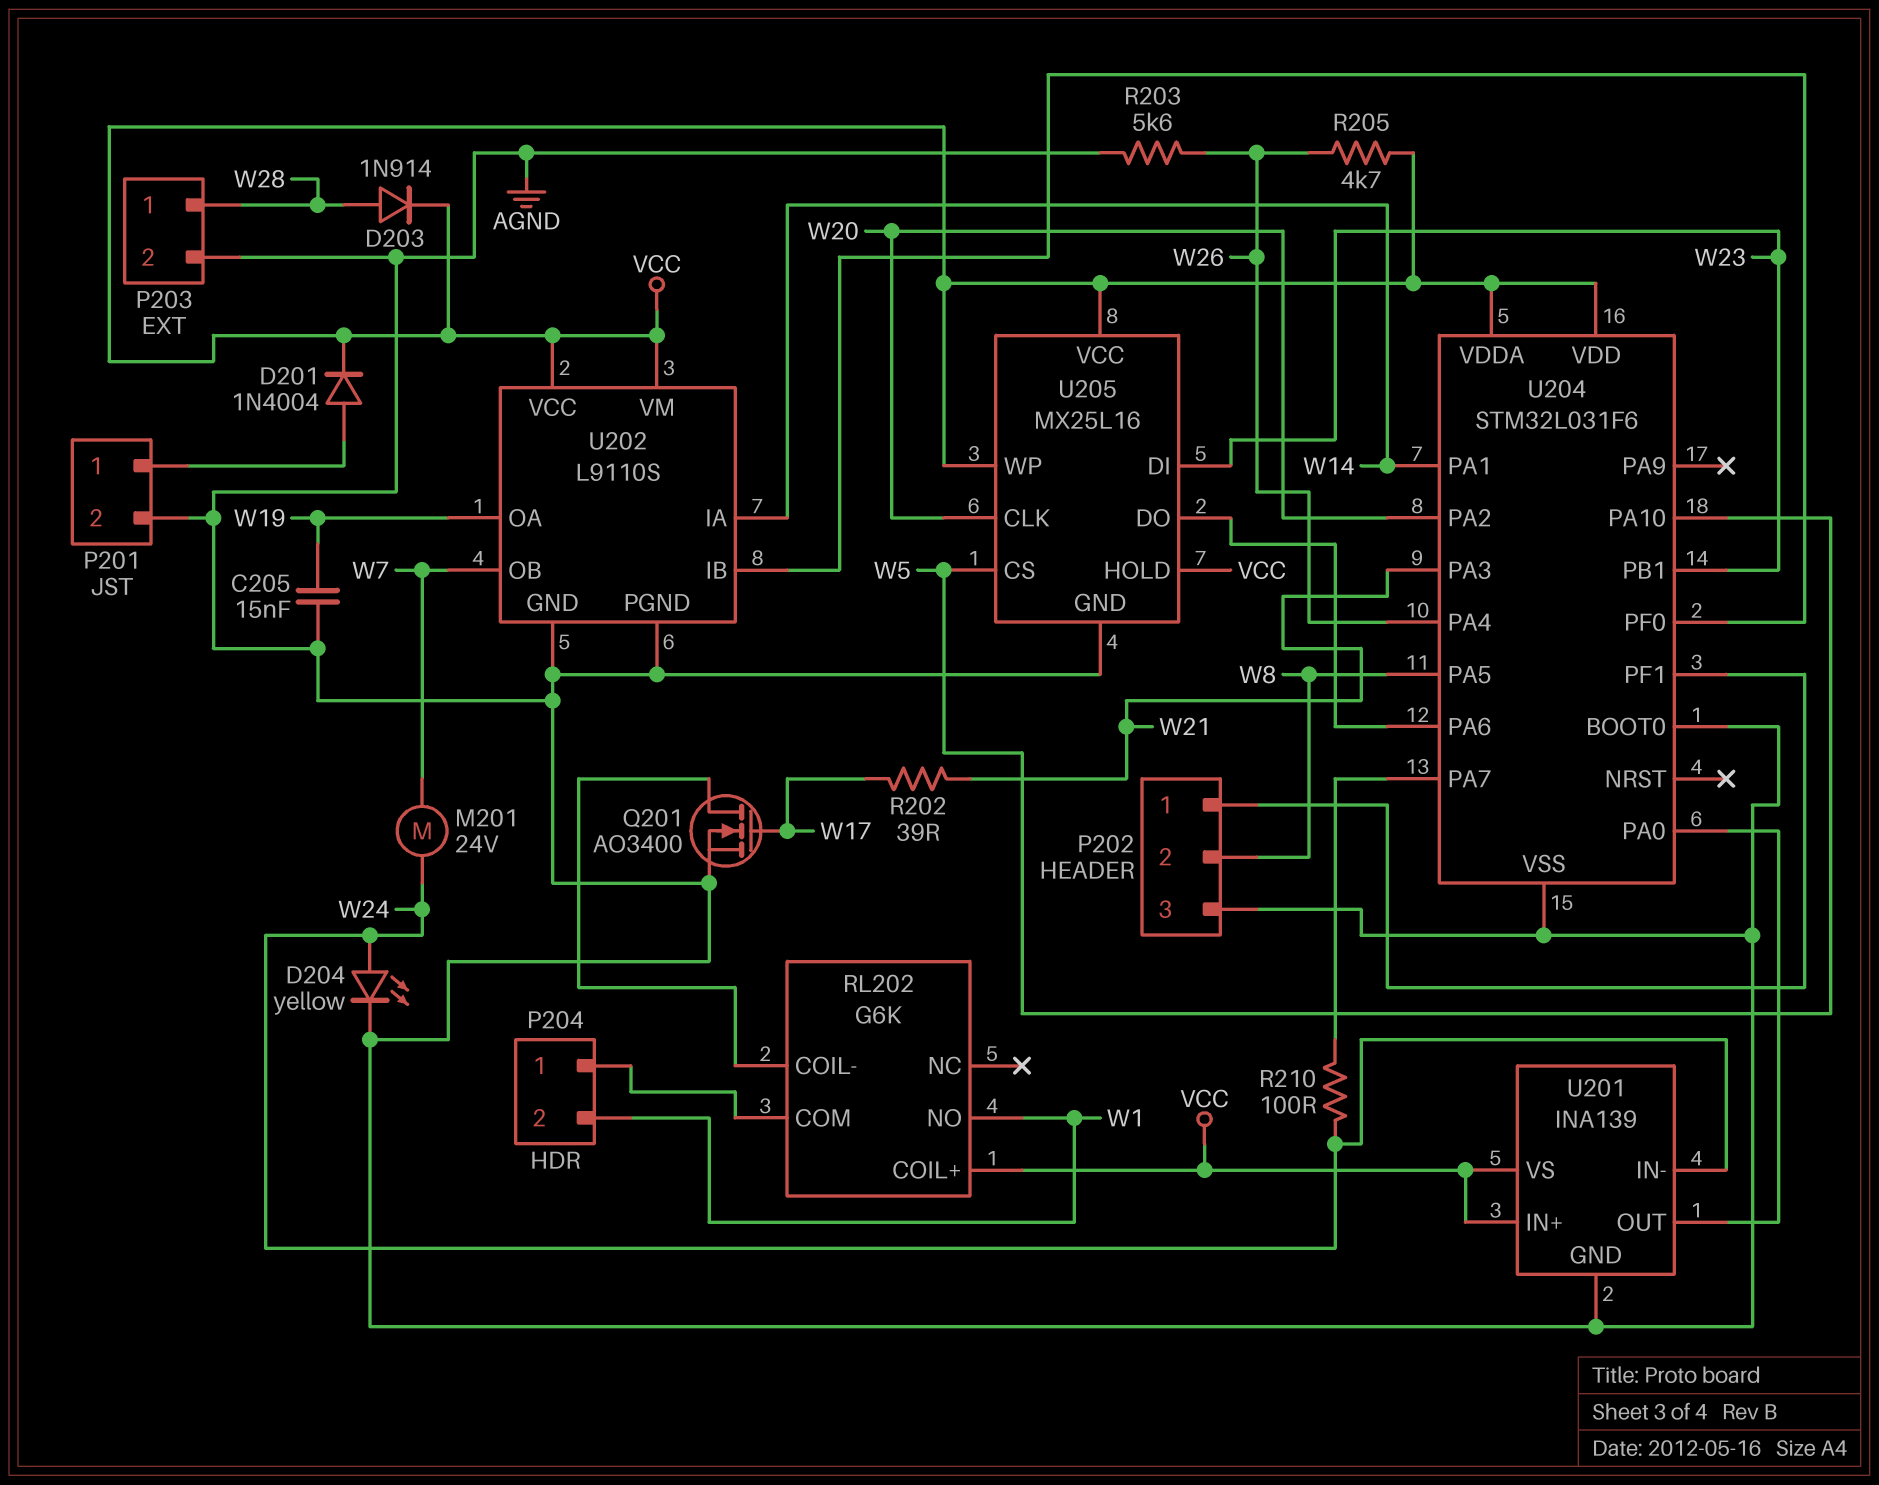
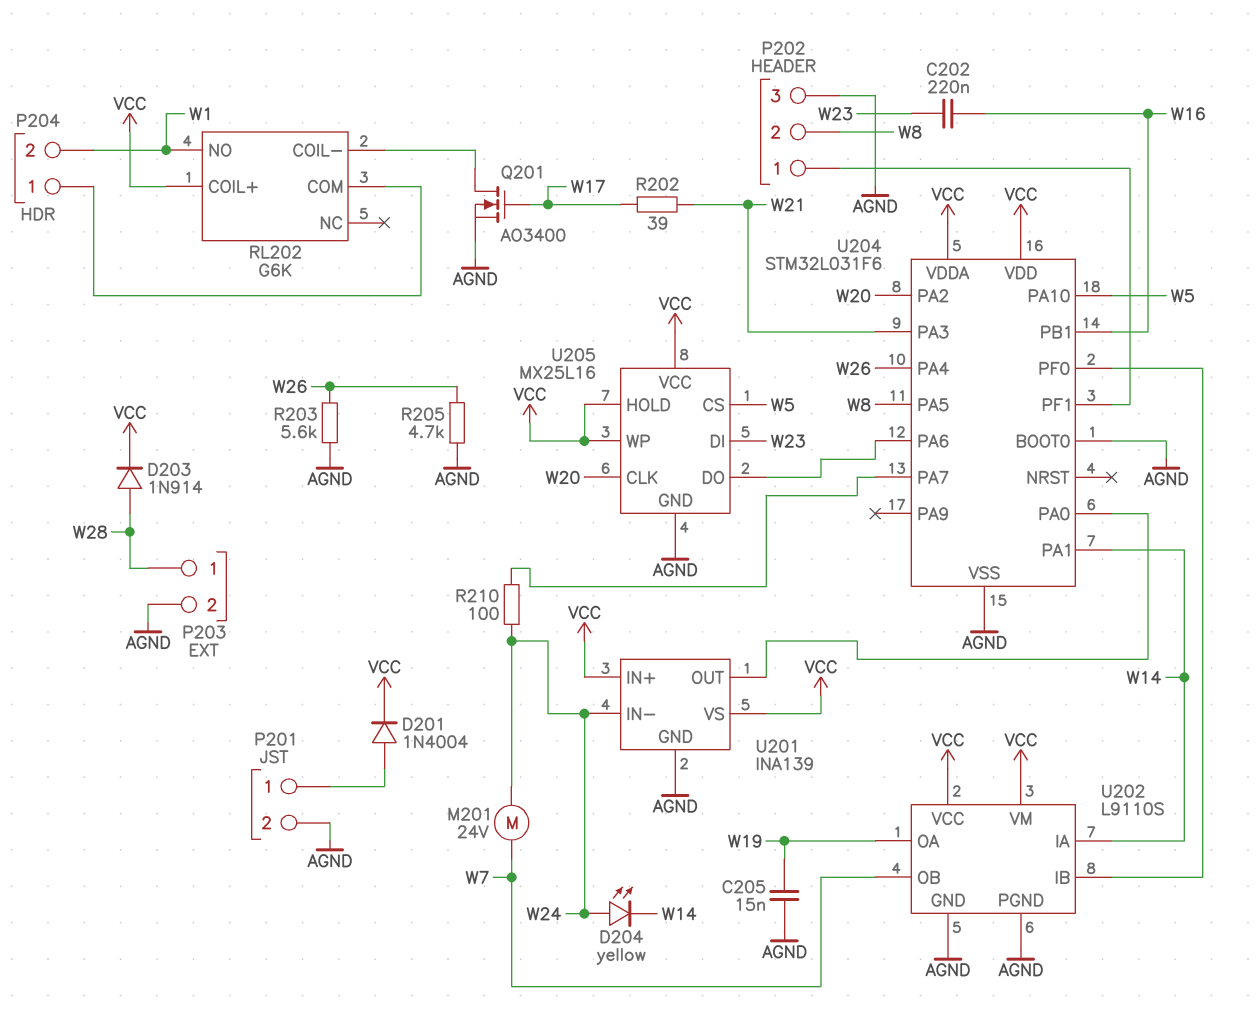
C202: none -> 220nF (W16, W23)
D204: LED yellow (A W24, K AGND) -> LED yellow (A W24, K W14)
R205: 4.7k (VCC, W26) -> 4.7k (AGND, W26)
U204 pin PB1: W23 -> W16

